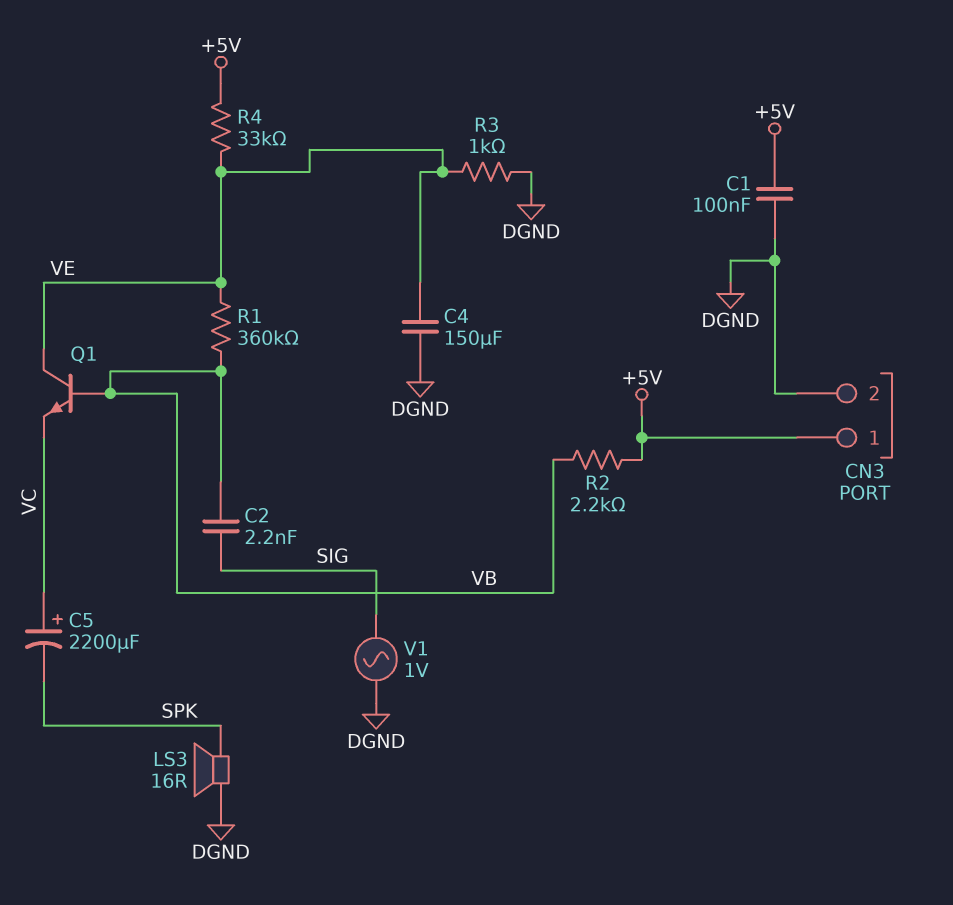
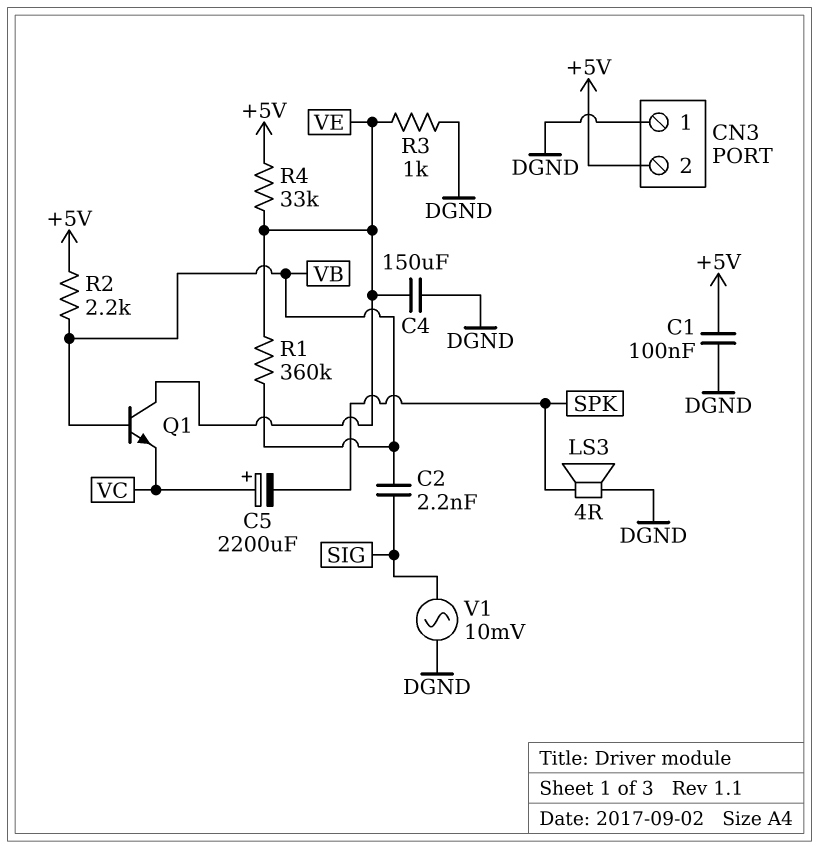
CN3 pin 1: +5V -> DGND
CN3 pin 2: DGND -> +5V
LS3: speaker 16R (DGND, SPK) -> speaker 4R (DGND, SPK)
V1: AC 1V (DGND, SIG) -> AC 10mV (DGND, SIG)

